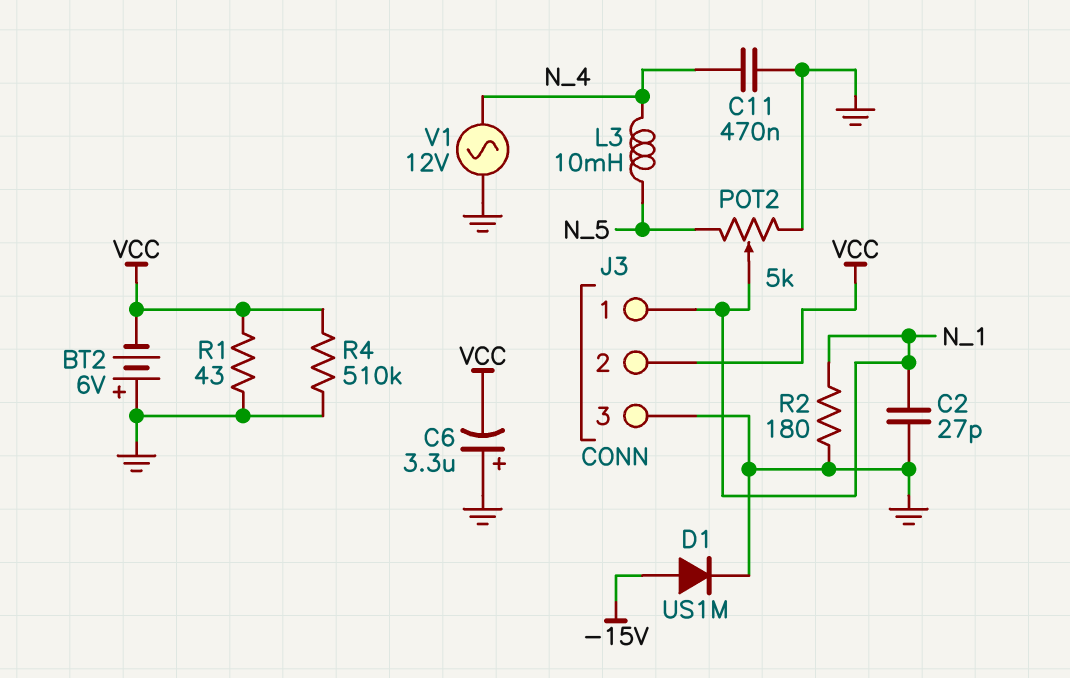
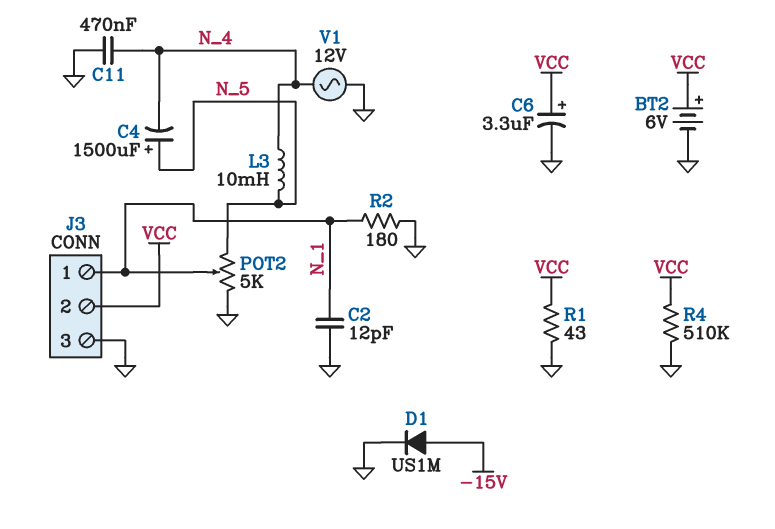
BT2: 6V (plus GND, minus VCC) -> 6V (plus VCC, minus GND)
C2: 27pF (GND, N_1) -> 12pF (GND, N_1)
C4: none -> 1500uF (plus N_5, minus N_4)
C6: 3.3uF (plus GND, minus VCC) -> 3.3uF (plus VCC, minus GND)

